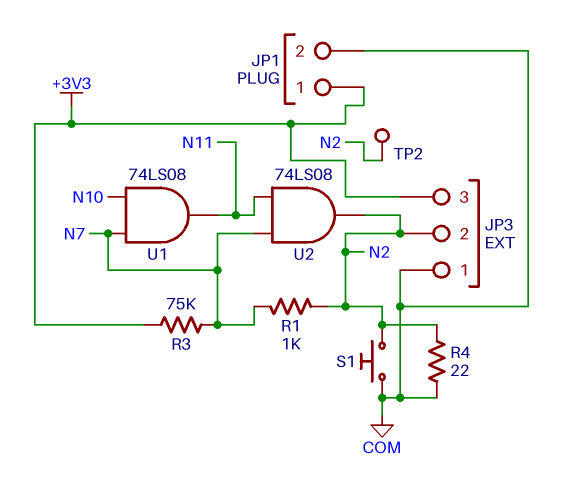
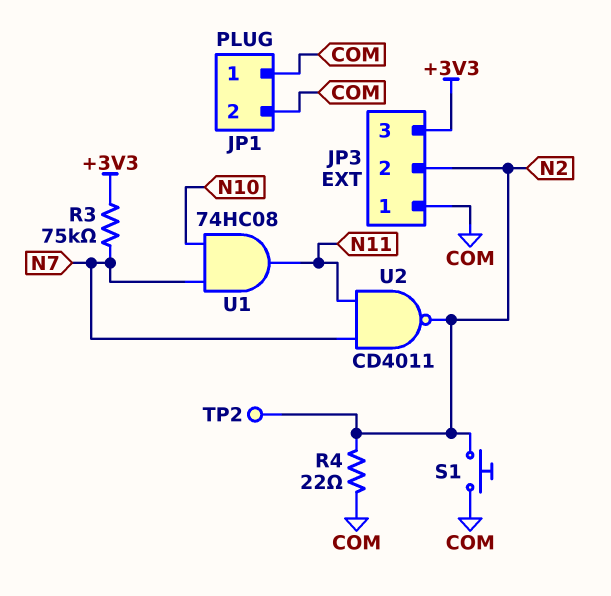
JP1 pin 1: +3V3 -> COM
R1: 1k (N2, N7) -> none
U1: AND 74LS08 (in N7, in N10, out N11) -> AND 74HC08 (in N7, in N10, out N11)
U2: AND 74LS08 (in N7, in N11, out N2) -> NAND CD4011 (in N7, in N11, out N2)

